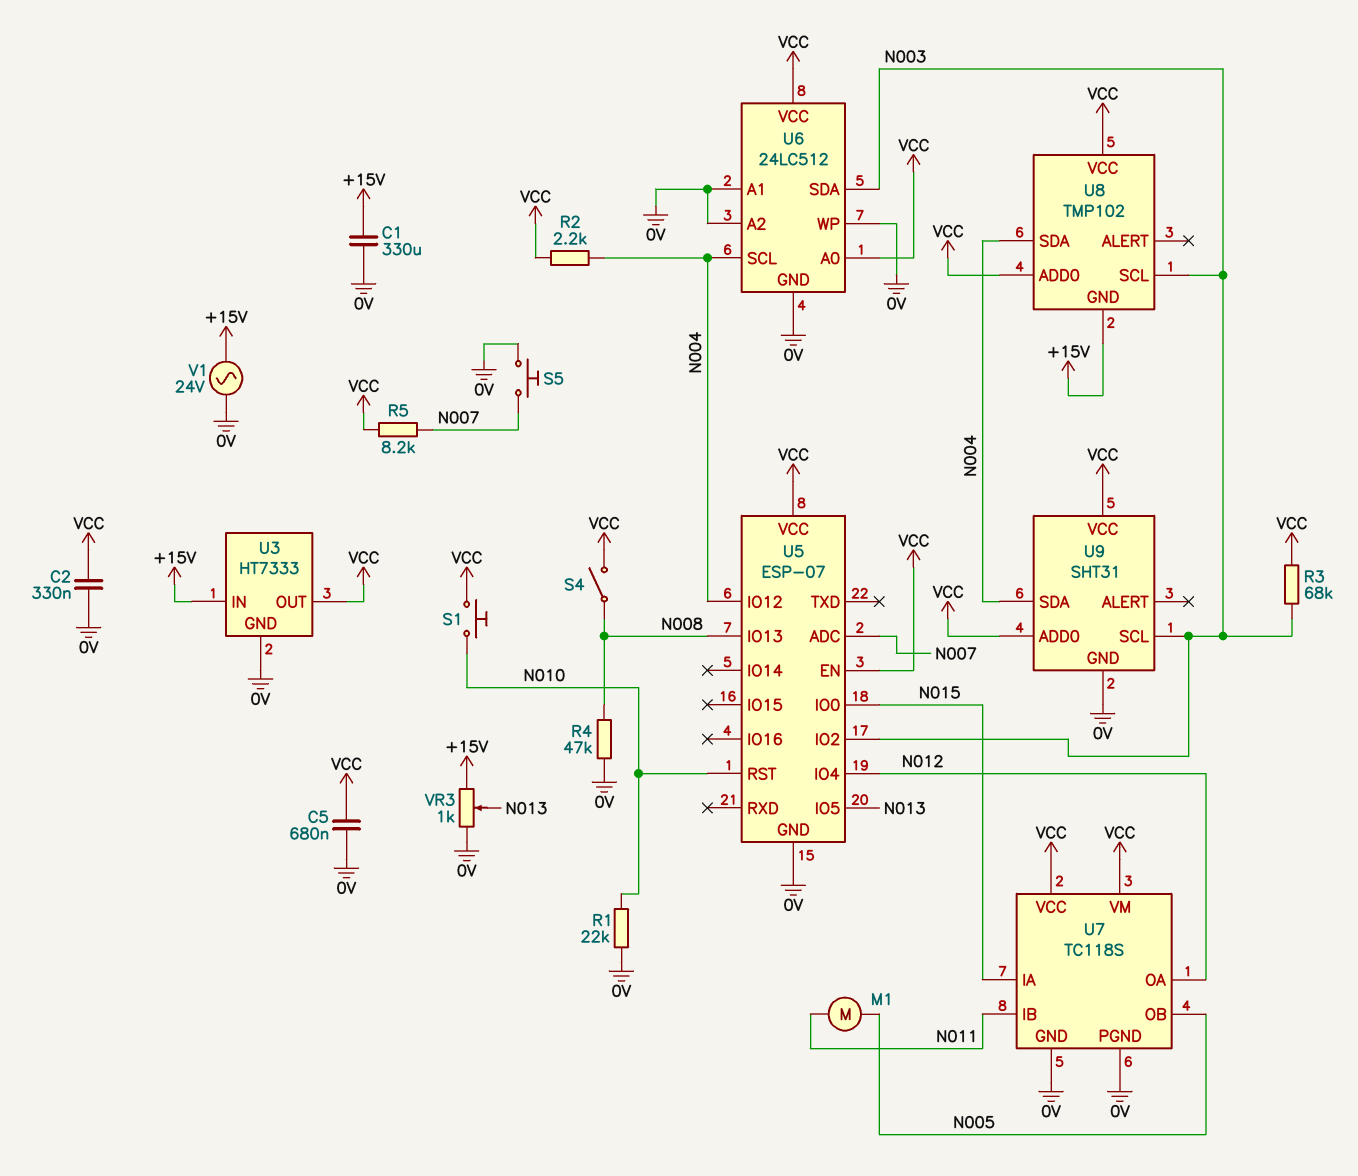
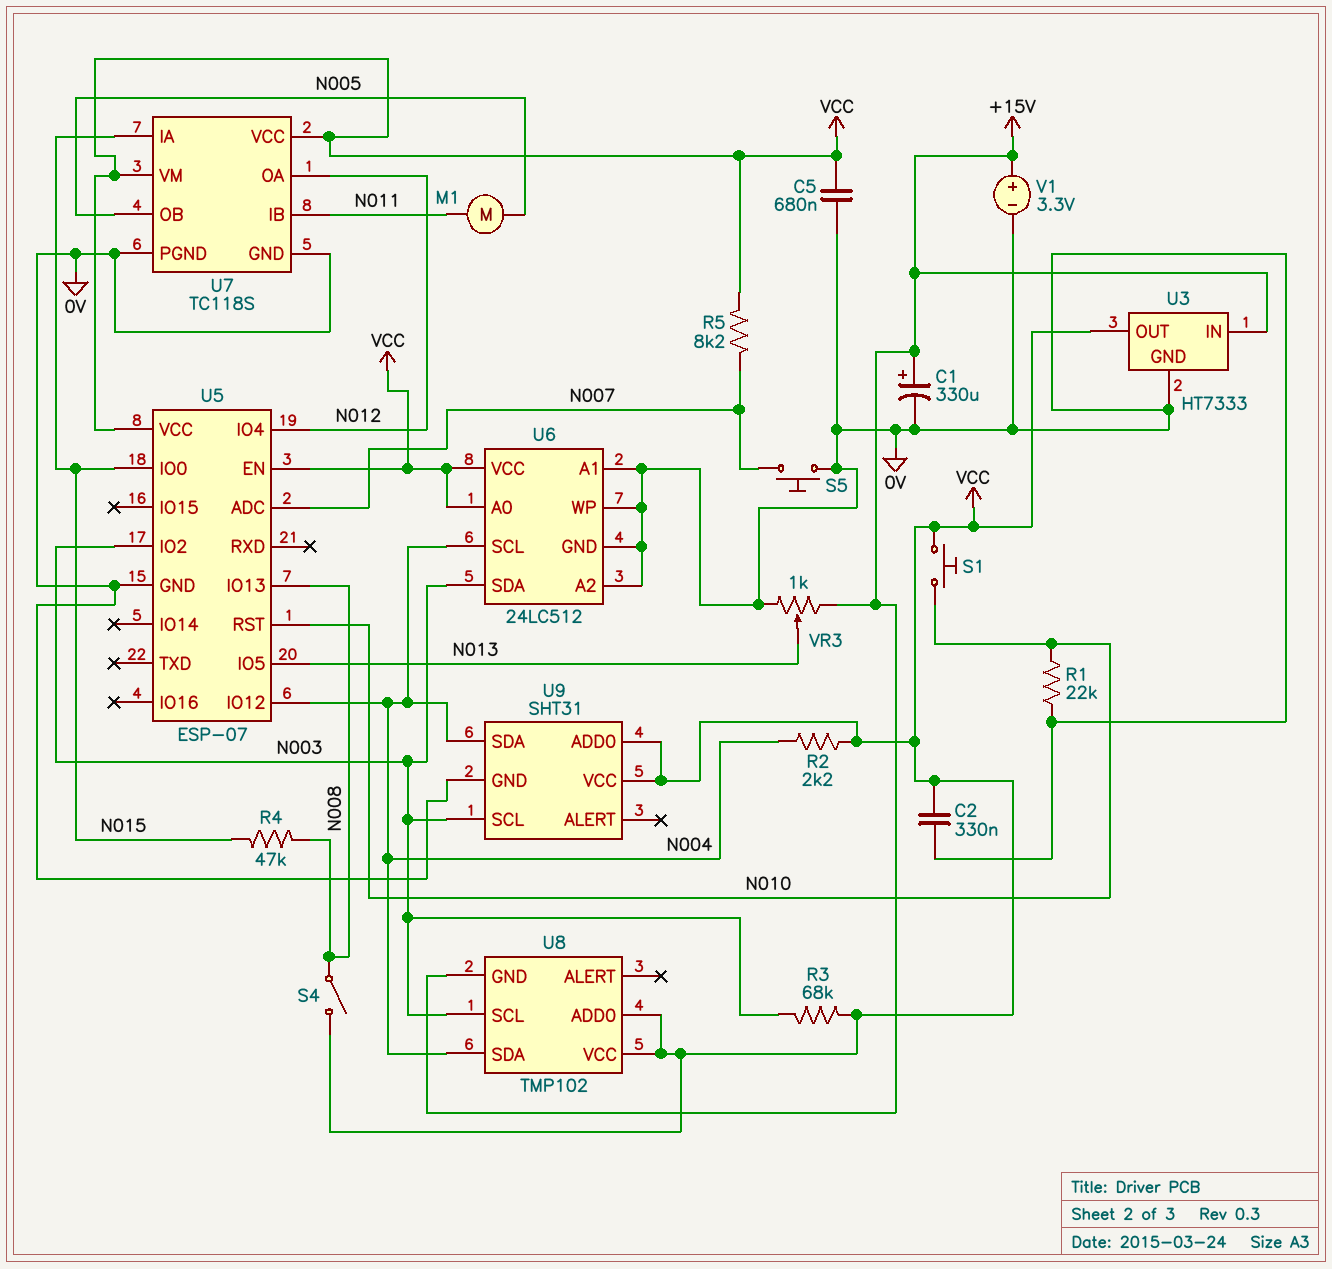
C1: 330uF (+15V, 0V) -> 330uF (plus +15V, minus 0V)
R4: 47k (0V, N008) -> 47k (N008, N015)
V1: AC 24V (+15V, 0V) -> 3.3V (plus +15V, minus 0V)

